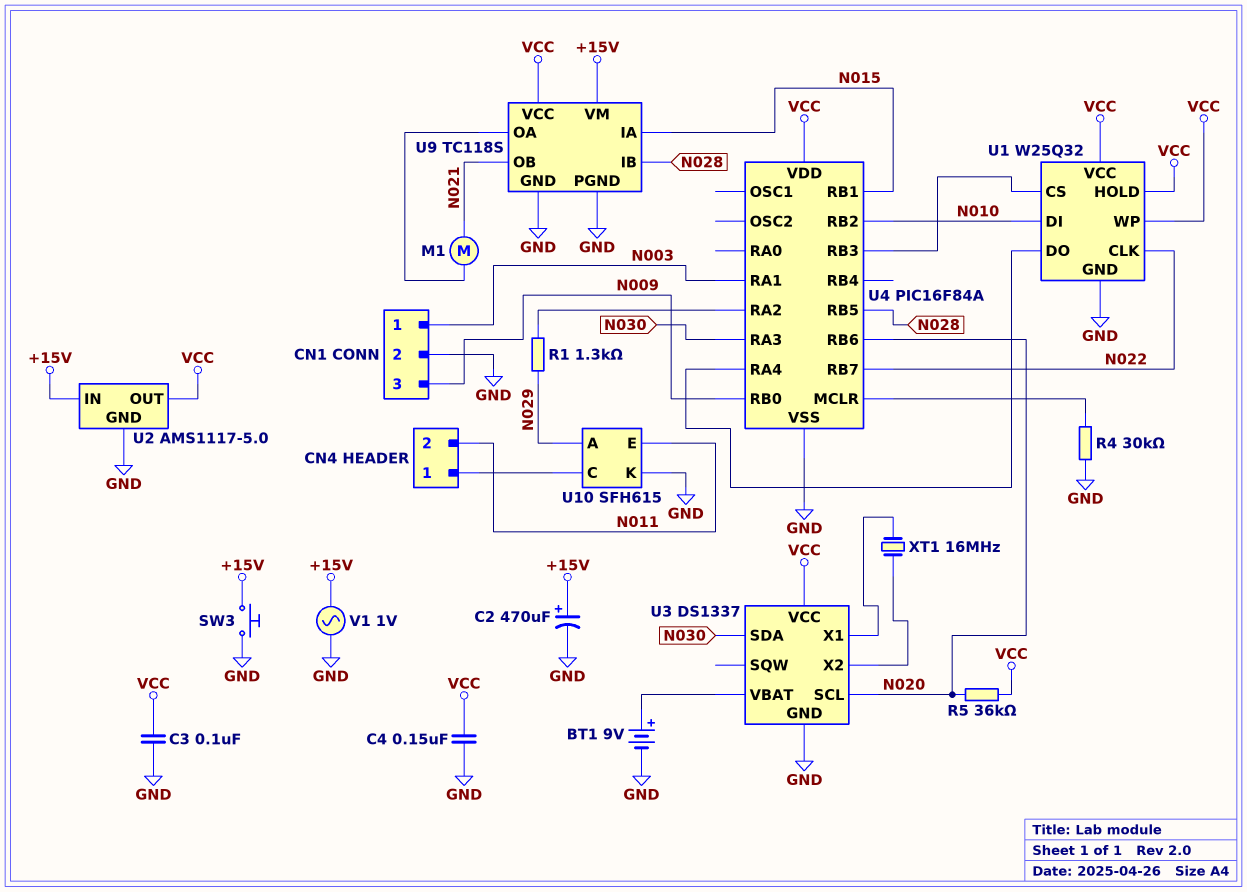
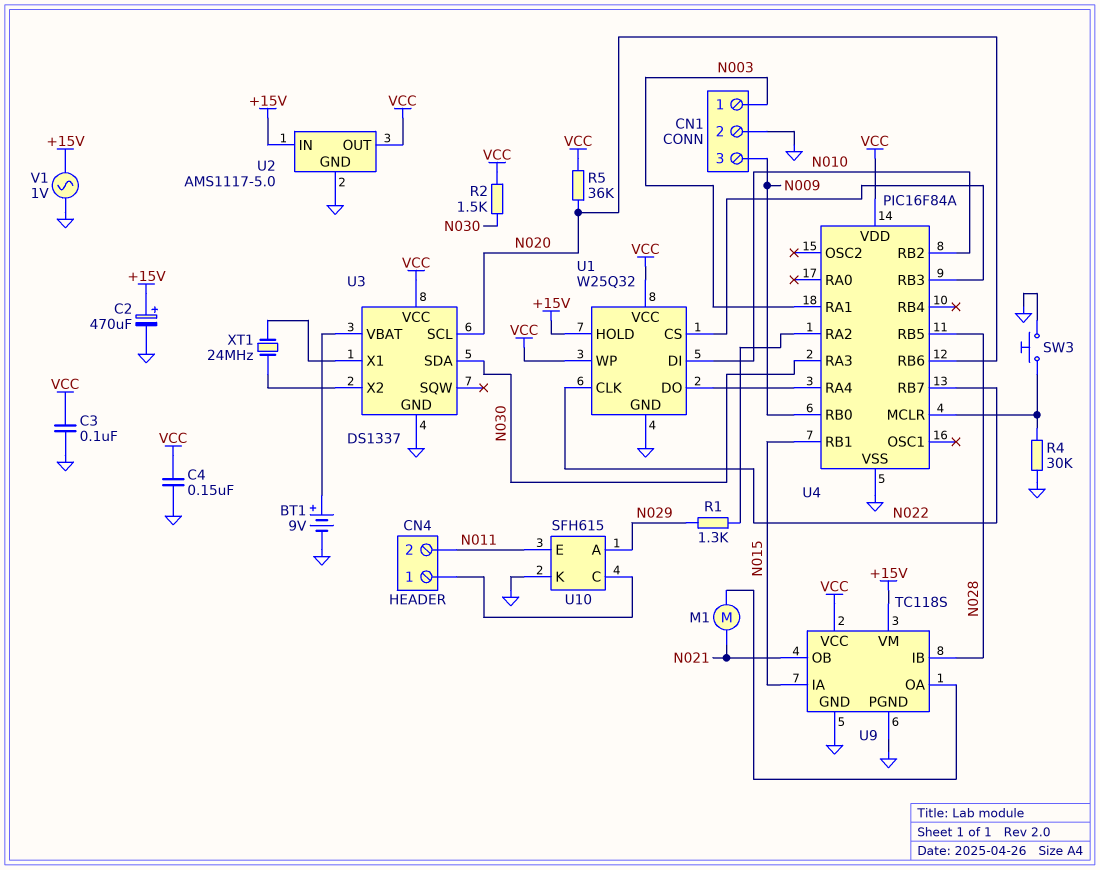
R2: none -> 1.5k (N030, VCC)
SW3: button (+15V, GND) -> button (GND, U4/MCLR)
U1 pin HOLD: VCC -> +15V
XT1: 16MHz (U3/X1, U3/X2) -> 24MHz (U3/X1, U3/X2)

